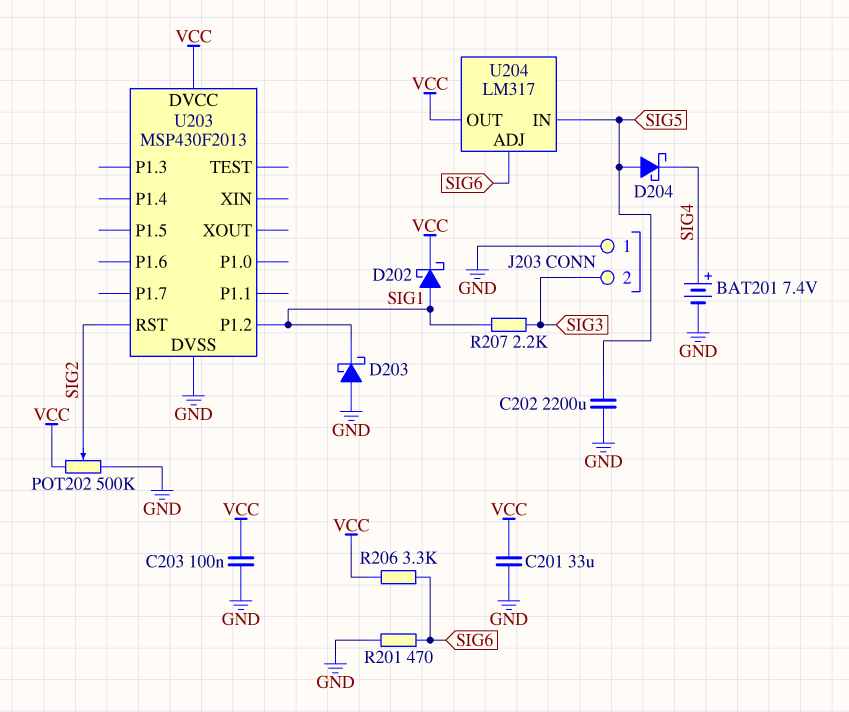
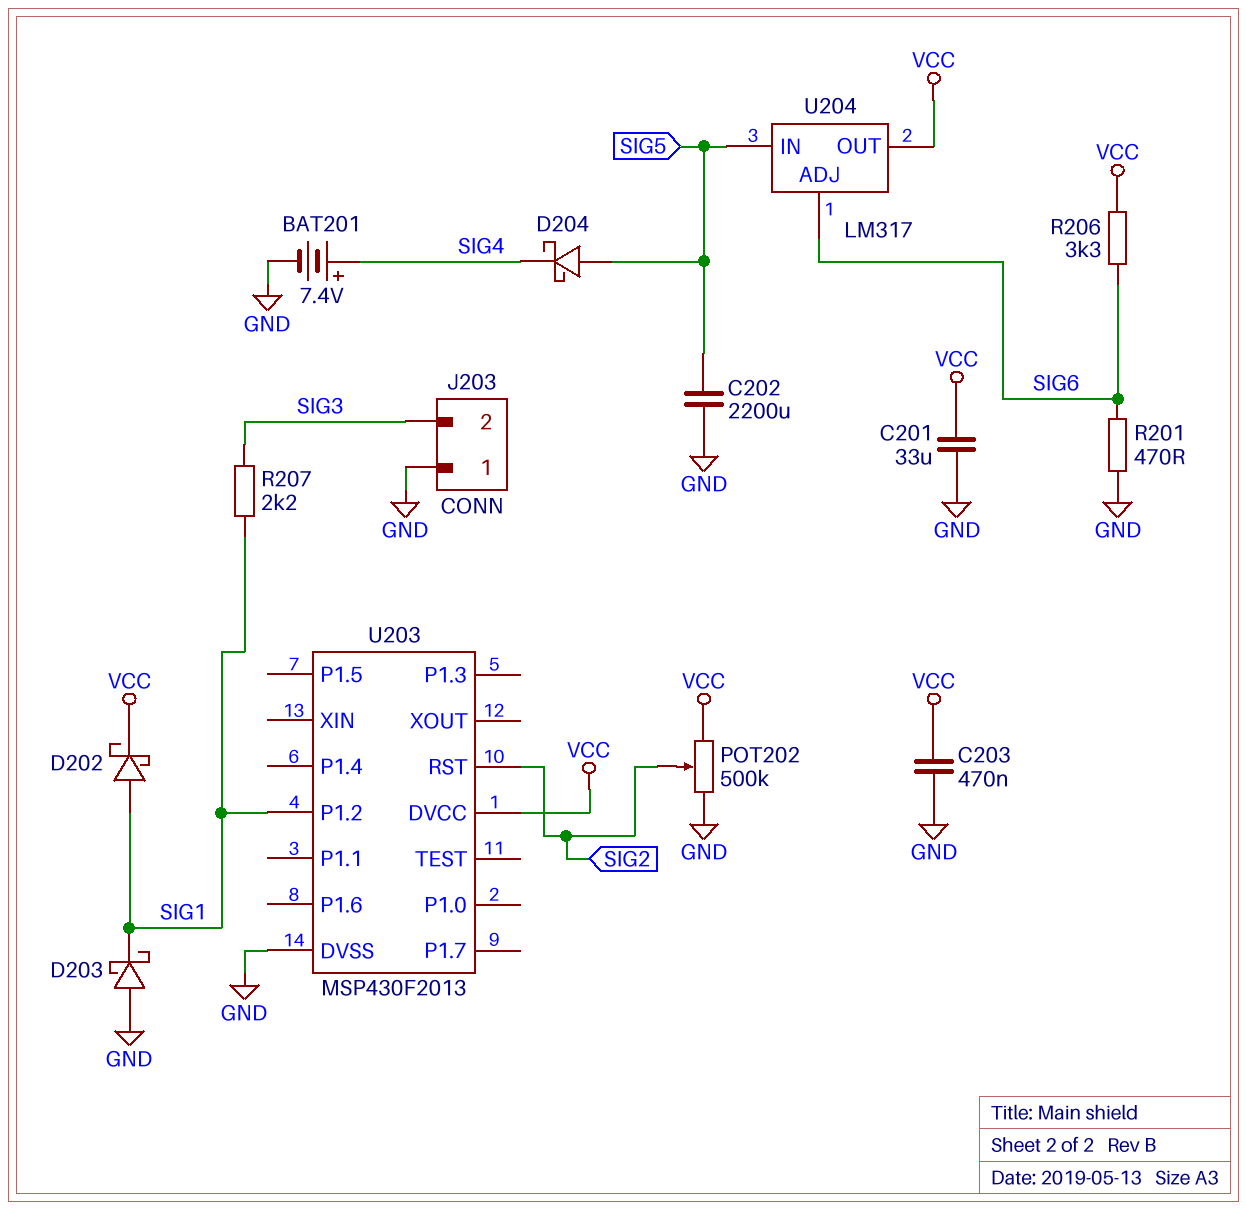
C203: 100nF (GND, VCC) -> 470nF (GND, VCC)

